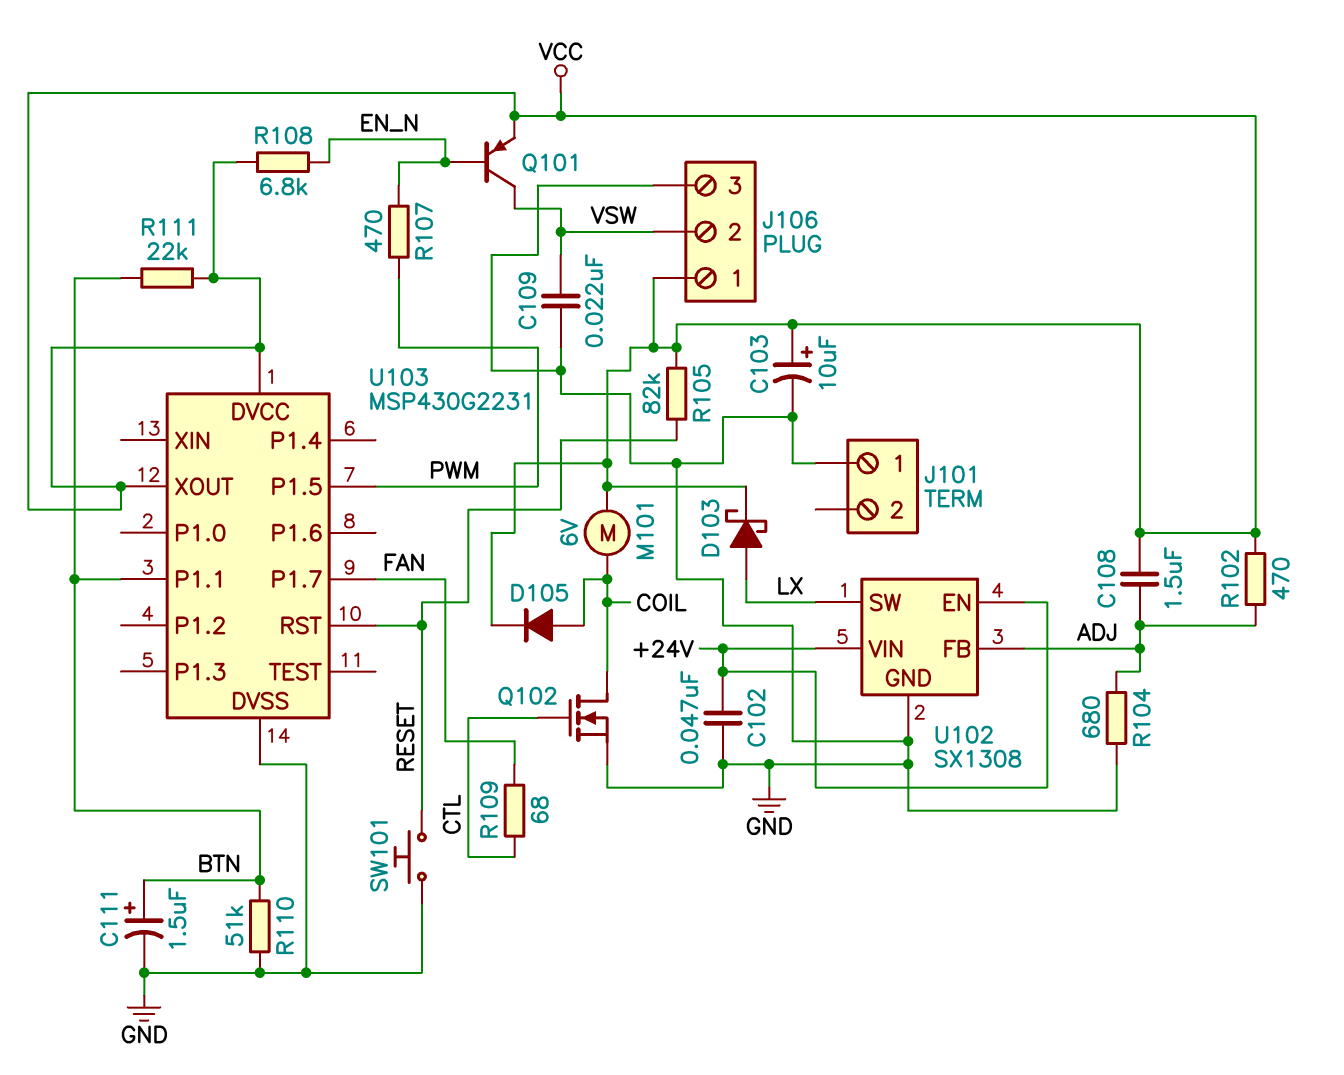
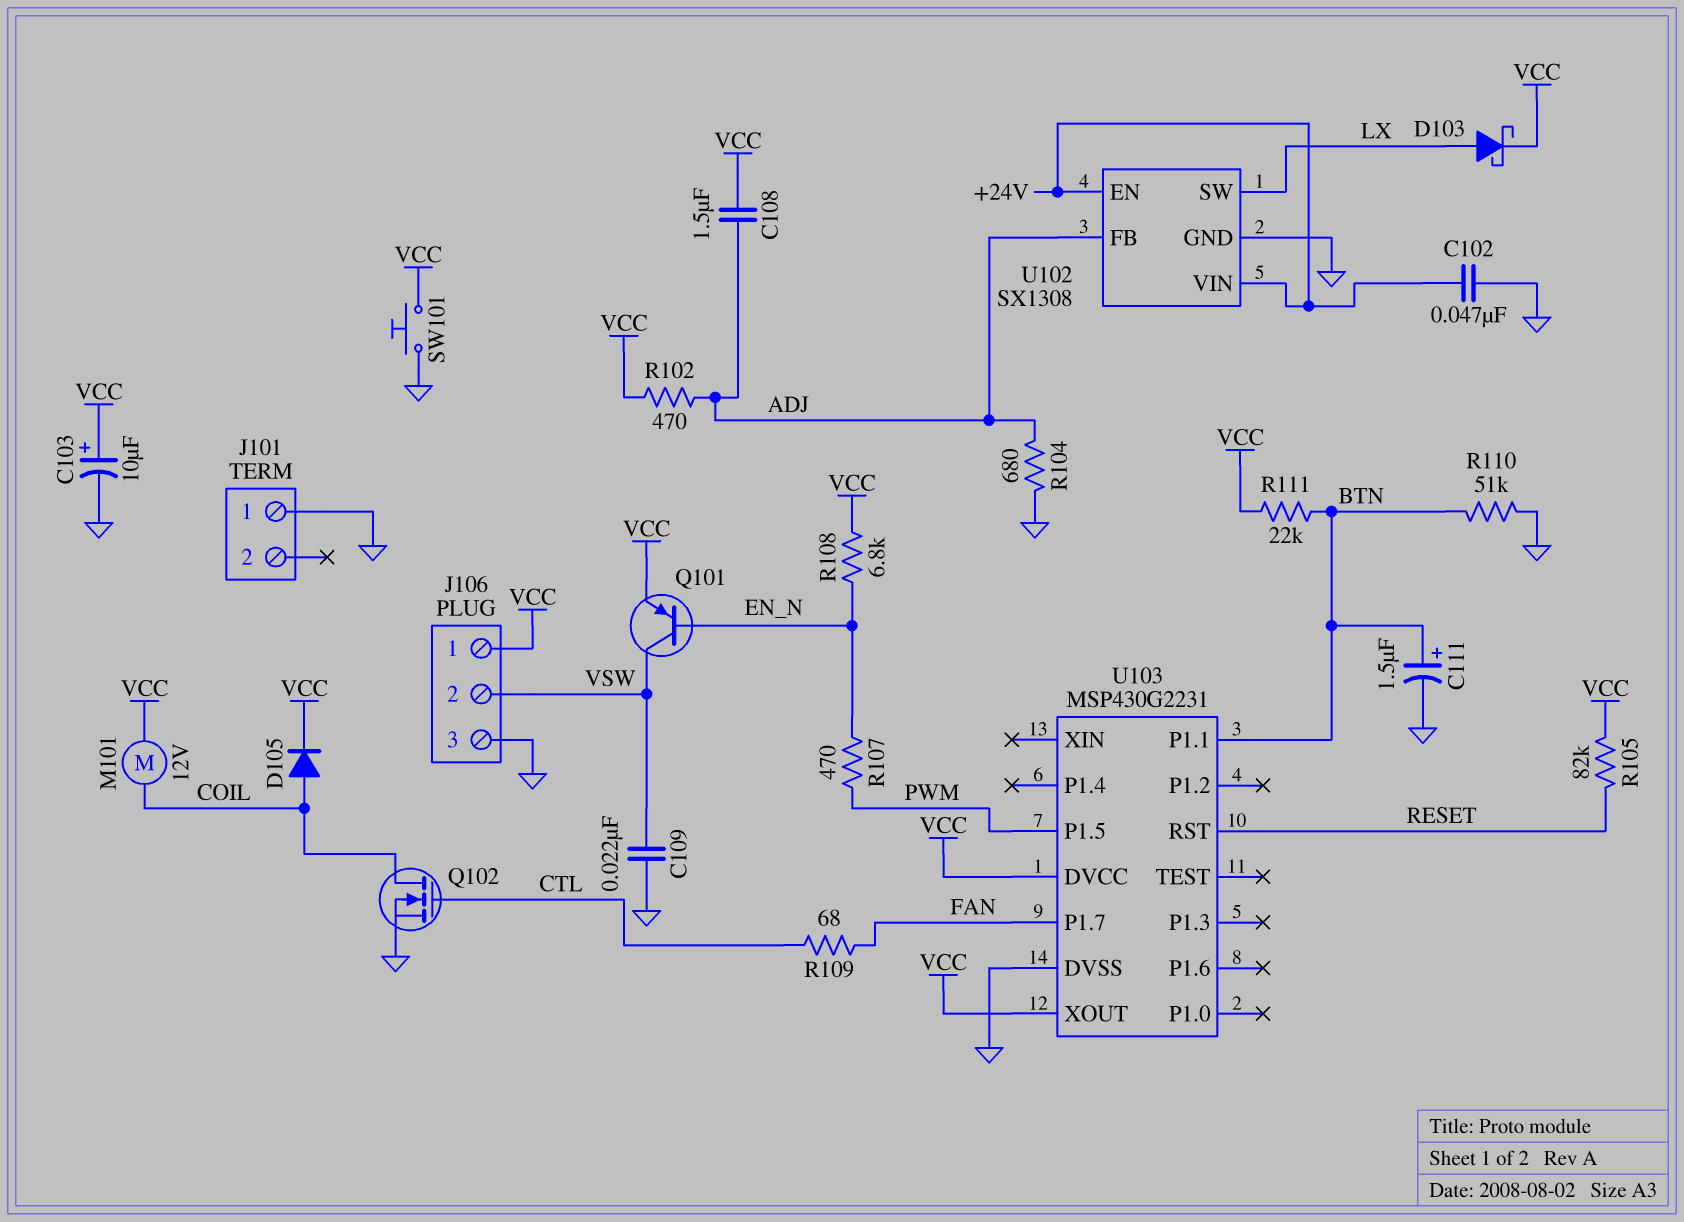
M101: motor 6V (COIL, VCC) -> motor 12V (COIL, VCC)
SW101: button (GND, RESET) -> button (GND, VCC)

